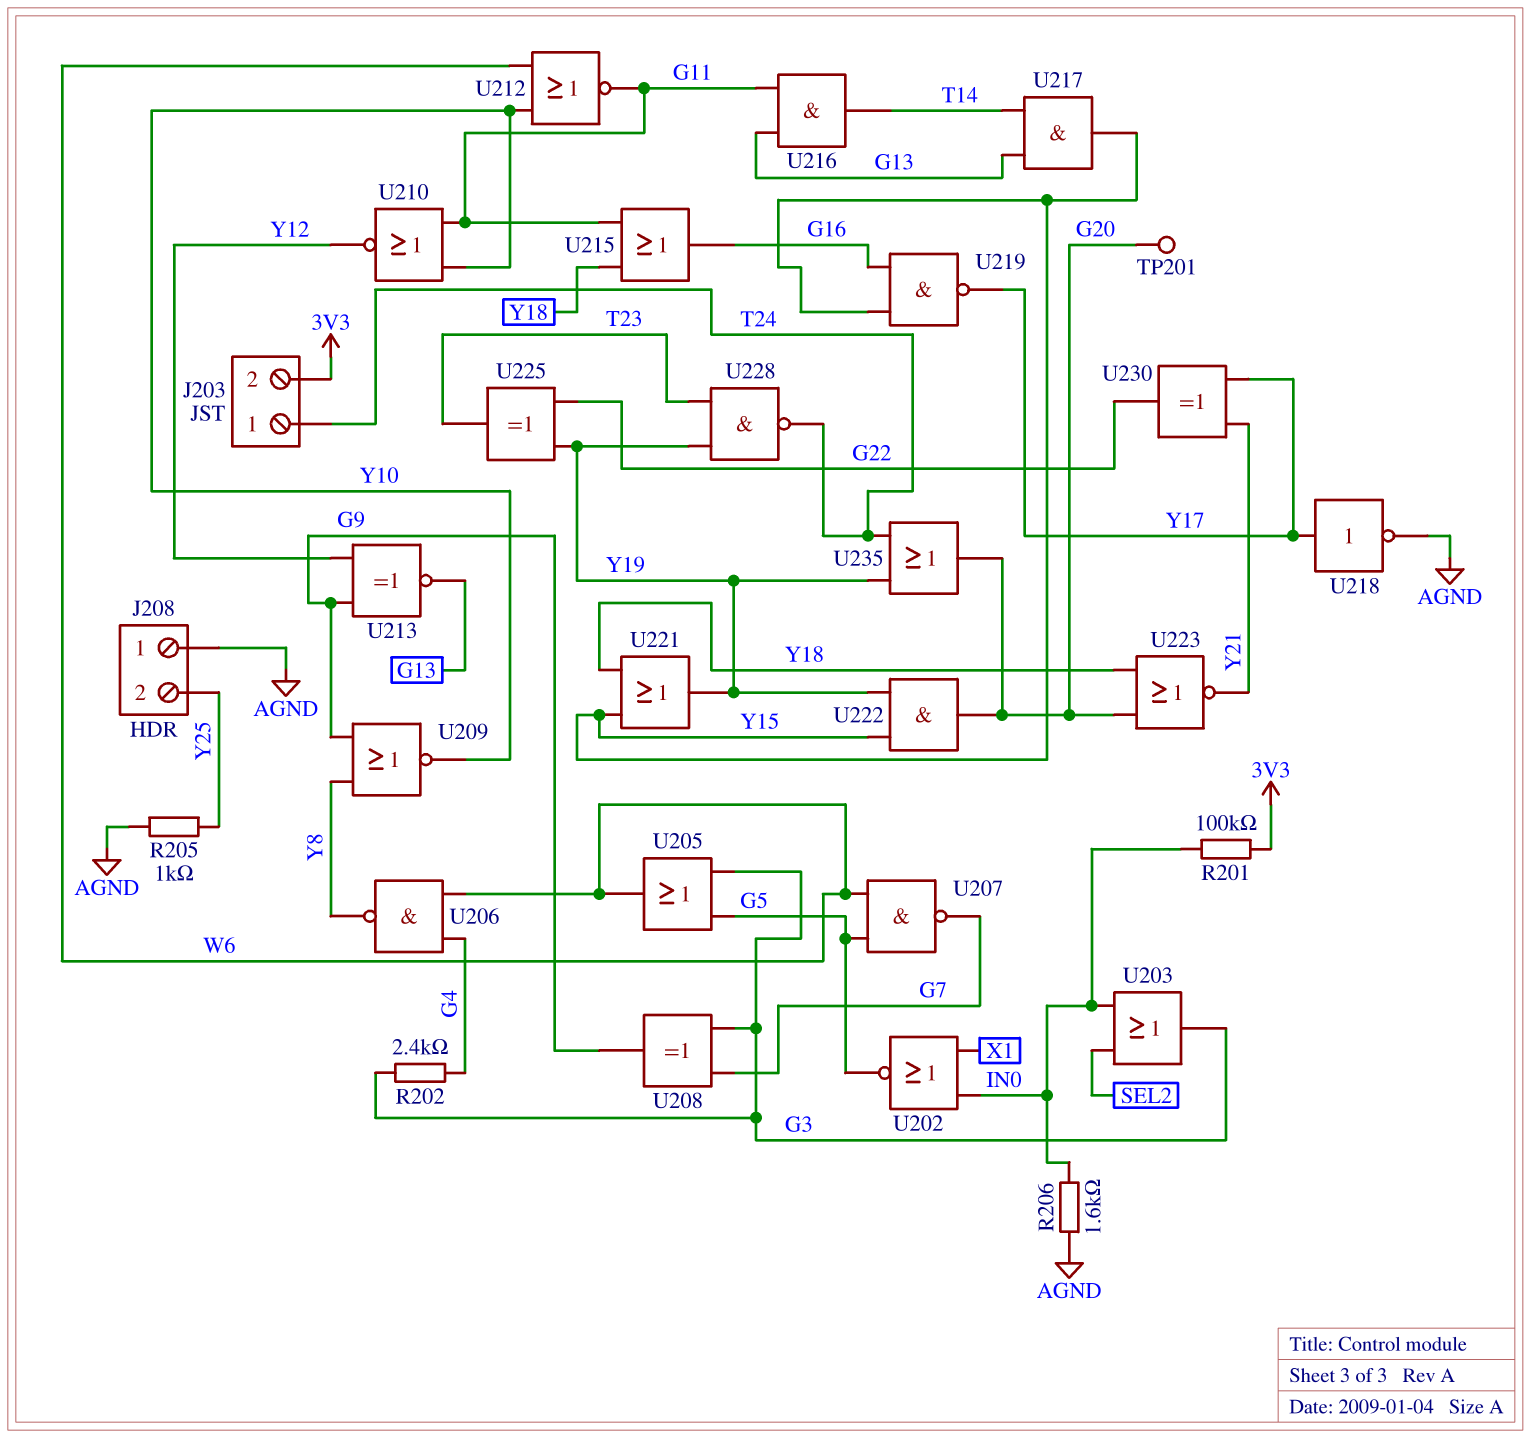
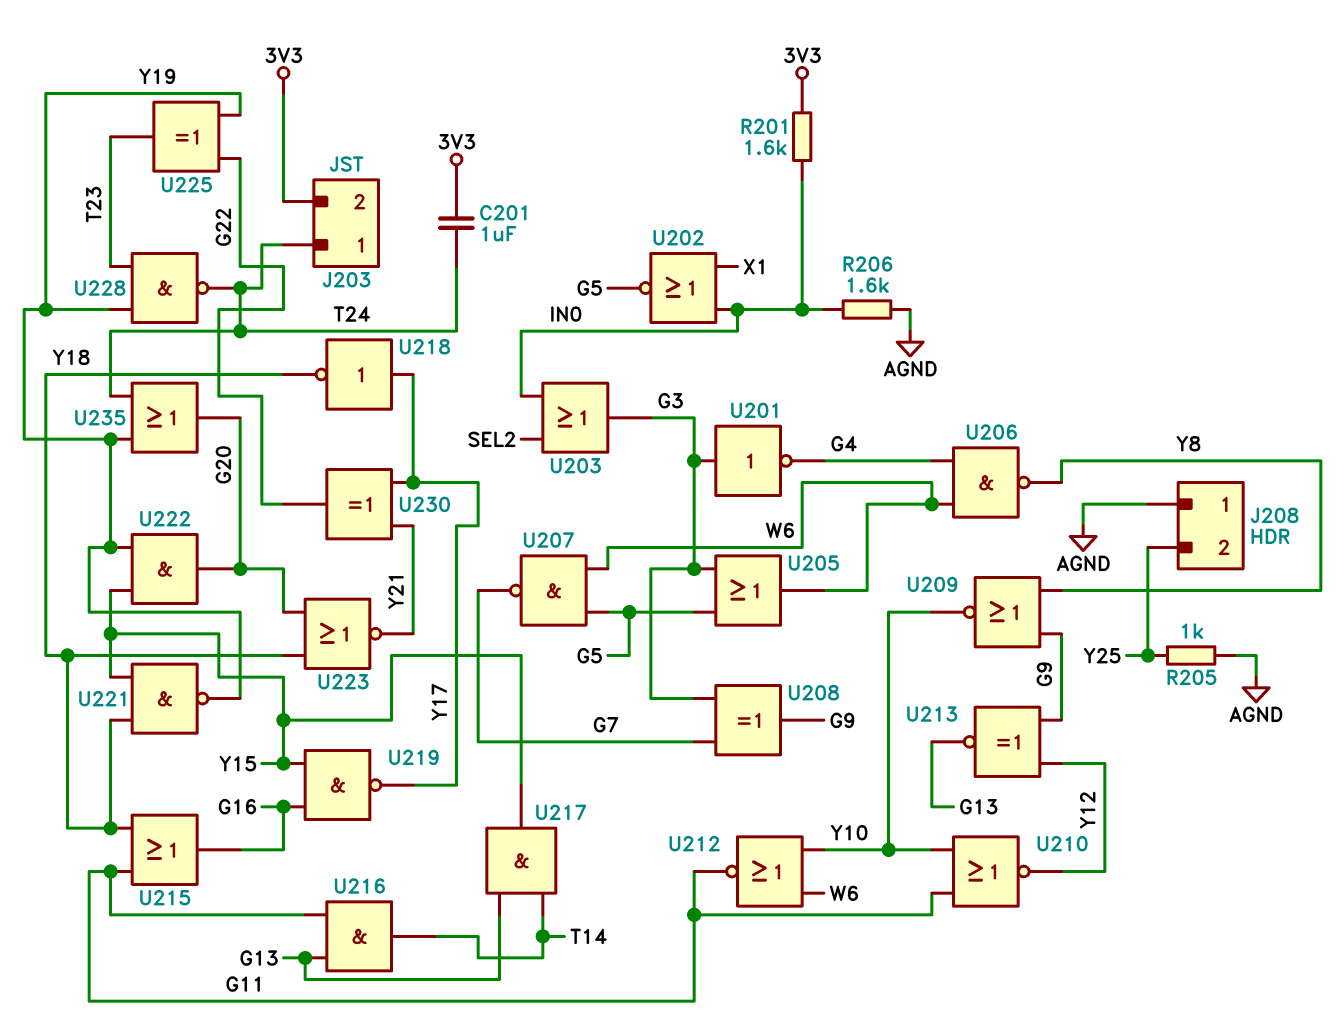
C201: none -> 1uF (3V3, T24)
R201: 100k (3V3, IN0) -> 1.6k (3V3, IN0)
R202: 2.4k (G3, G4) -> none
TP201: test point (G20) -> none
U201: none -> NOT (in G3, out G4)
U218: NOT (in Y17, out AGND) -> NOT (in Y17, out Y18)
U221: OR (in Y15, in Y18, out Y19) -> NAND (in Y15, in Y18, out Y19)

